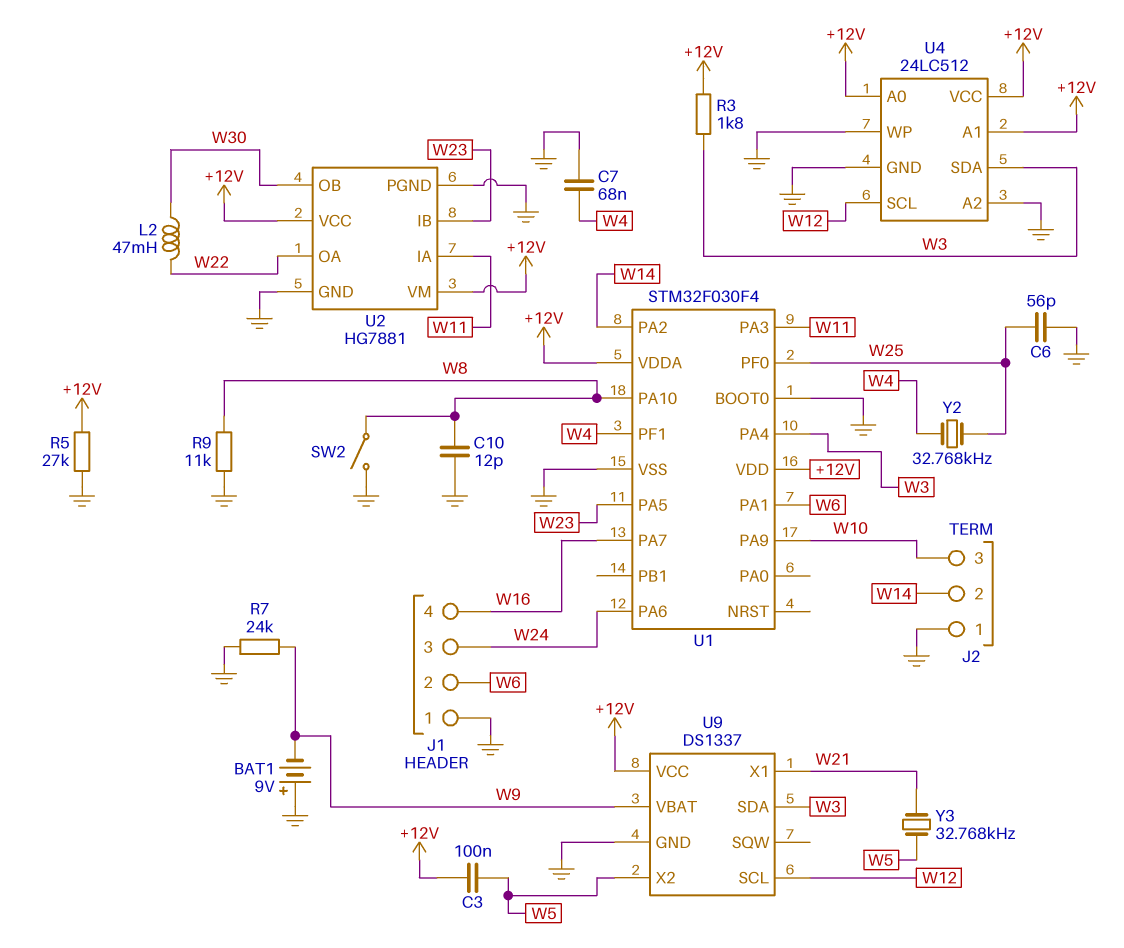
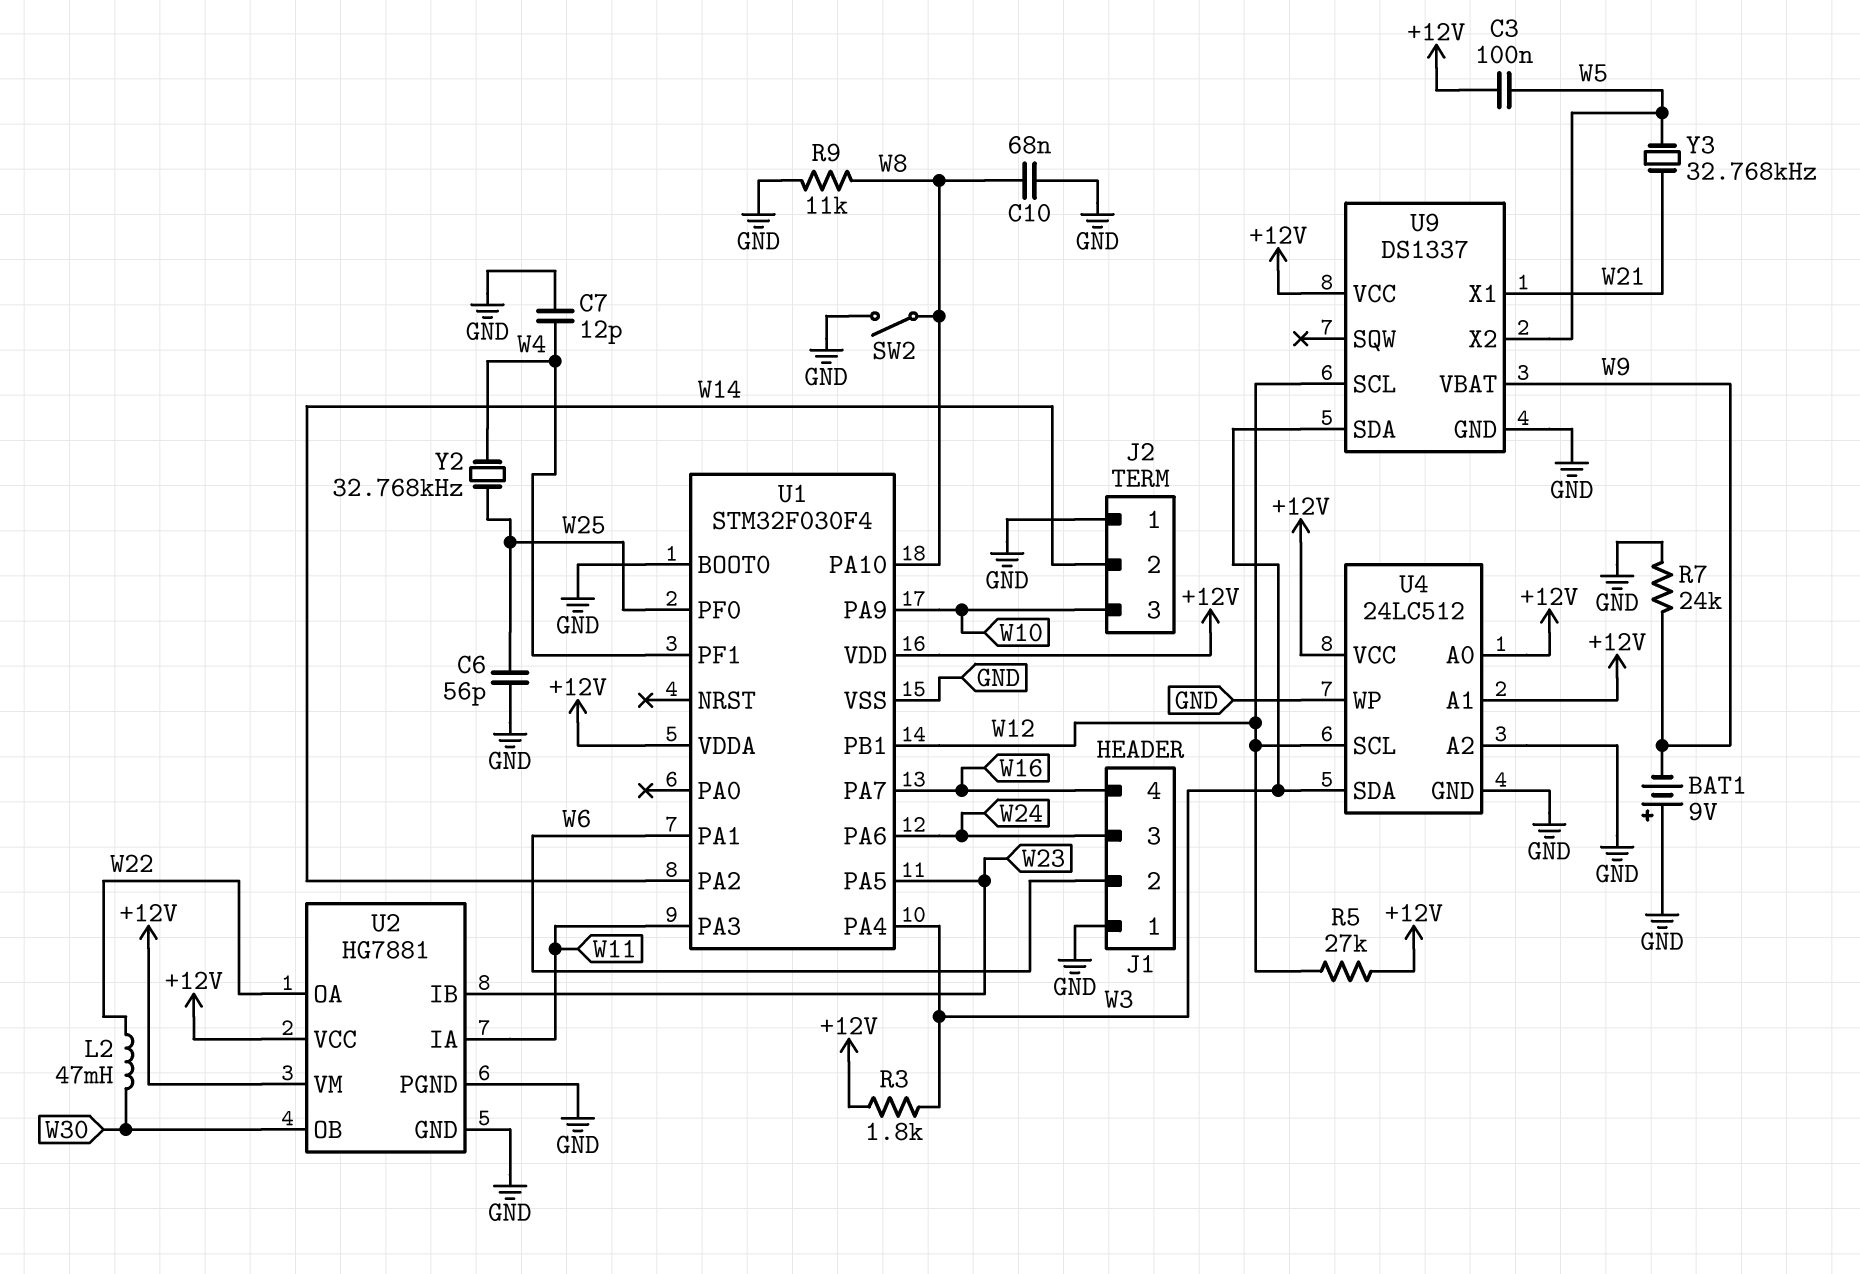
C7: 68nF (GND, W4) -> 12pF (GND, W4)
C10: 12pF (GND, W8) -> 68nF (GND, W8)
R5: 27k (+12V, GND) -> 27k (+12V, W12)
U1 pin PB1: none -> W12

